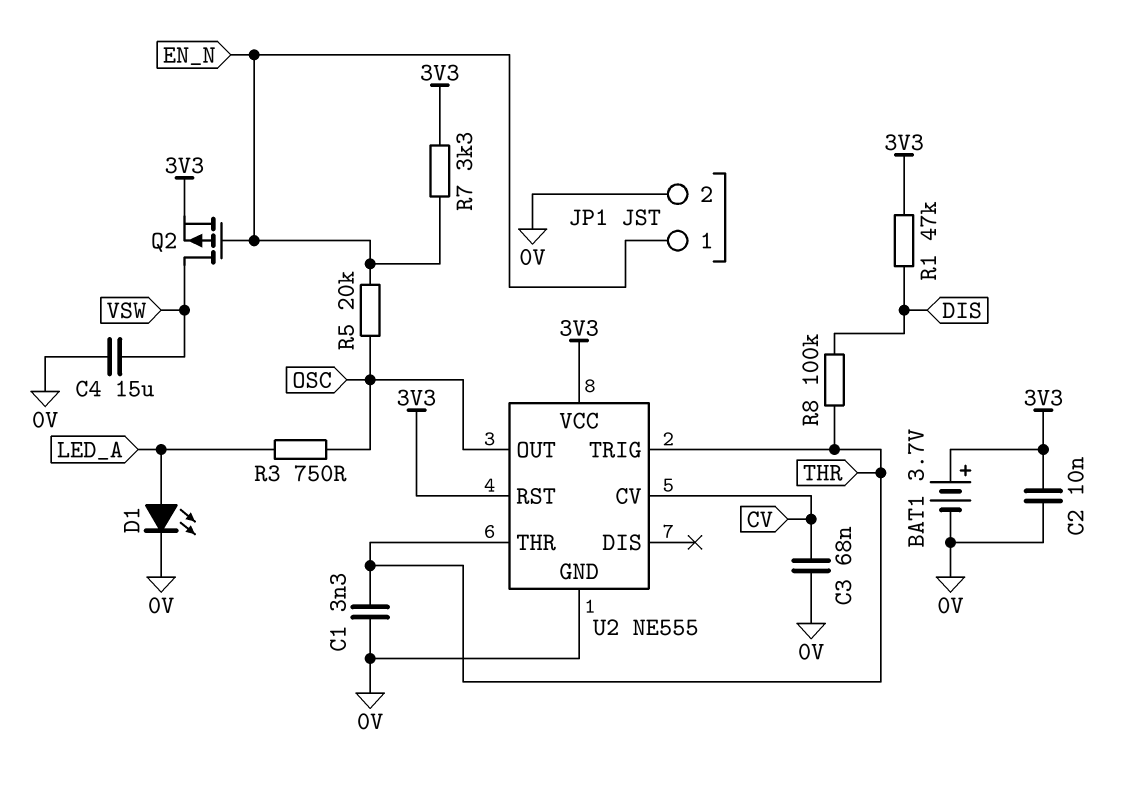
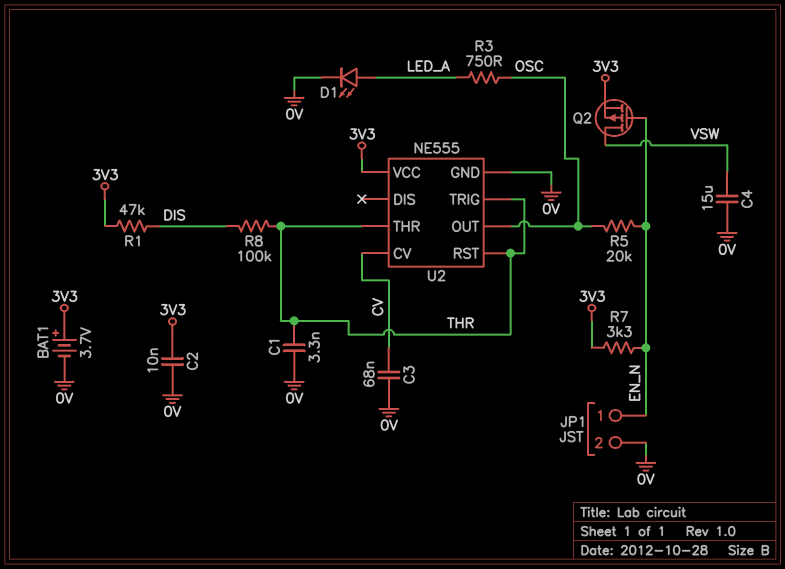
U2 pin RST: 3V3 -> THR

